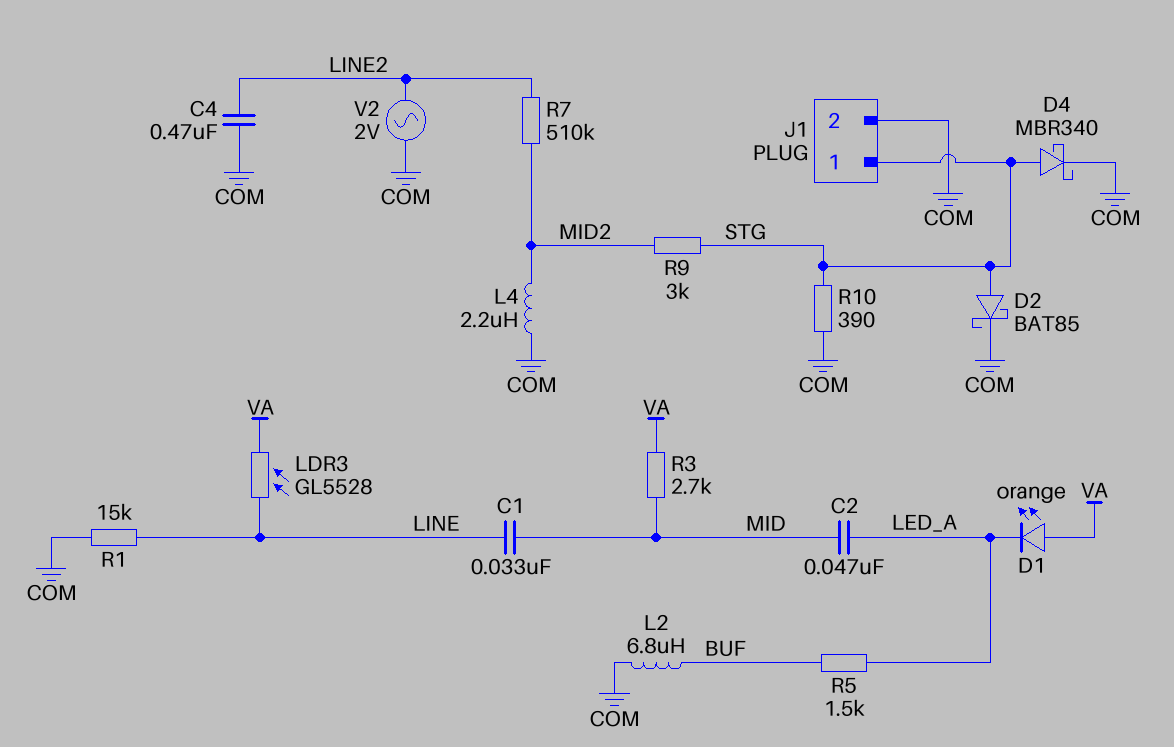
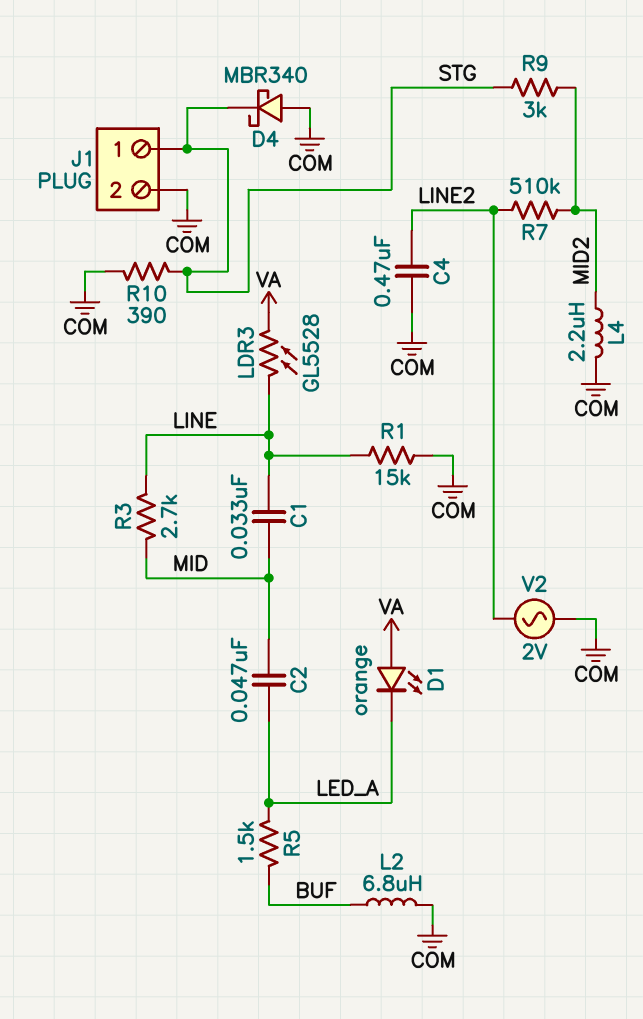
D2: schottky BAT85 (A STG, K COM) -> none
D4: schottky MBR340 (A STG, K COM) -> schottky MBR340 (A COM, K STG)
R3: 2.7k (MID, VA) -> 2.7k (LINE, MID)

